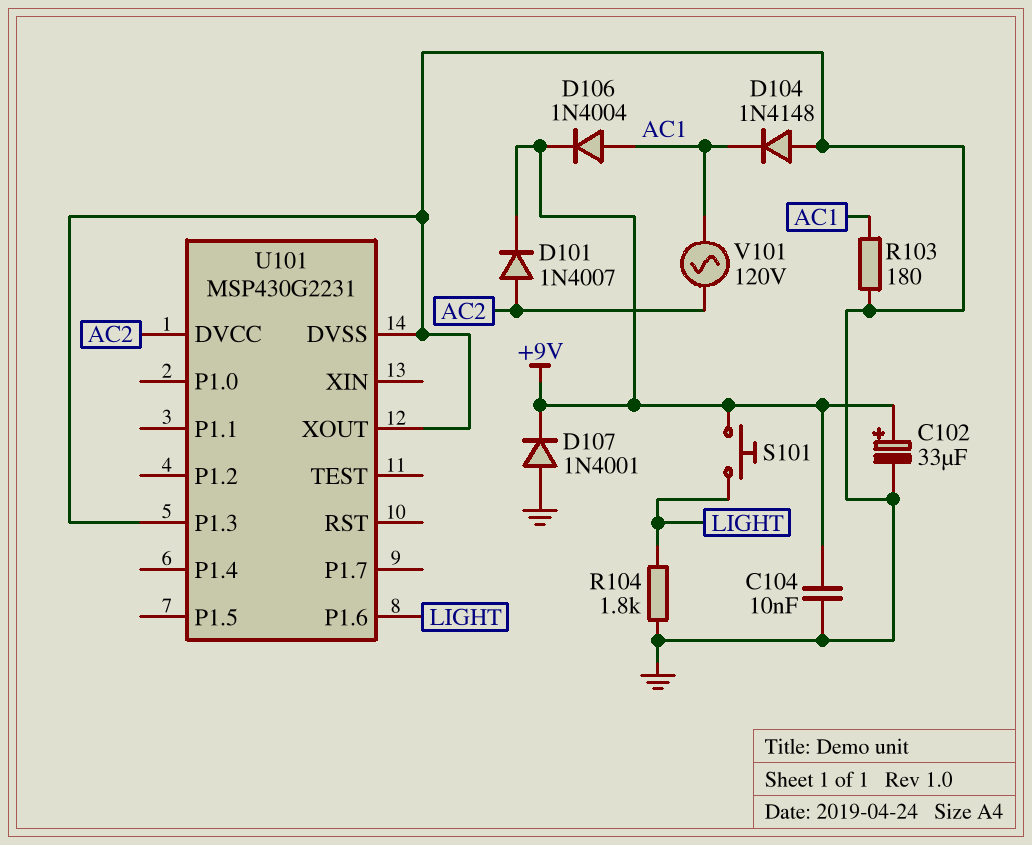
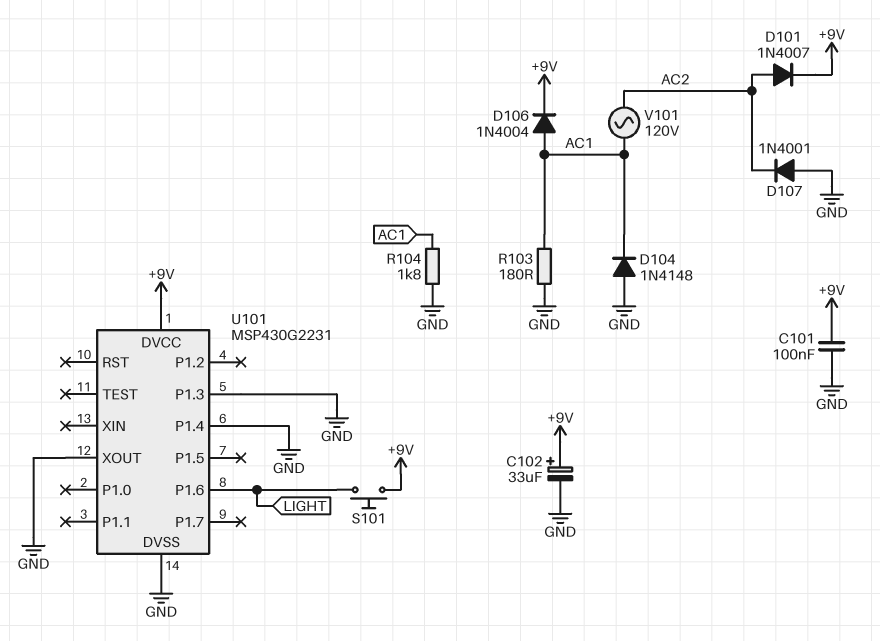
C101: none -> 100nF (+9V, GND)
C104: 10nF (+9V, GND) -> none
D107: diode 1N4001 (A GND, K +9V) -> diode 1N4001 (A GND, K AC2)
R104: 1.8k (GND, LIGHT) -> 1.8k (AC1, GND)
U101 pin DVCC: AC2 -> +9V
U101 pin P1.4: none -> GND

